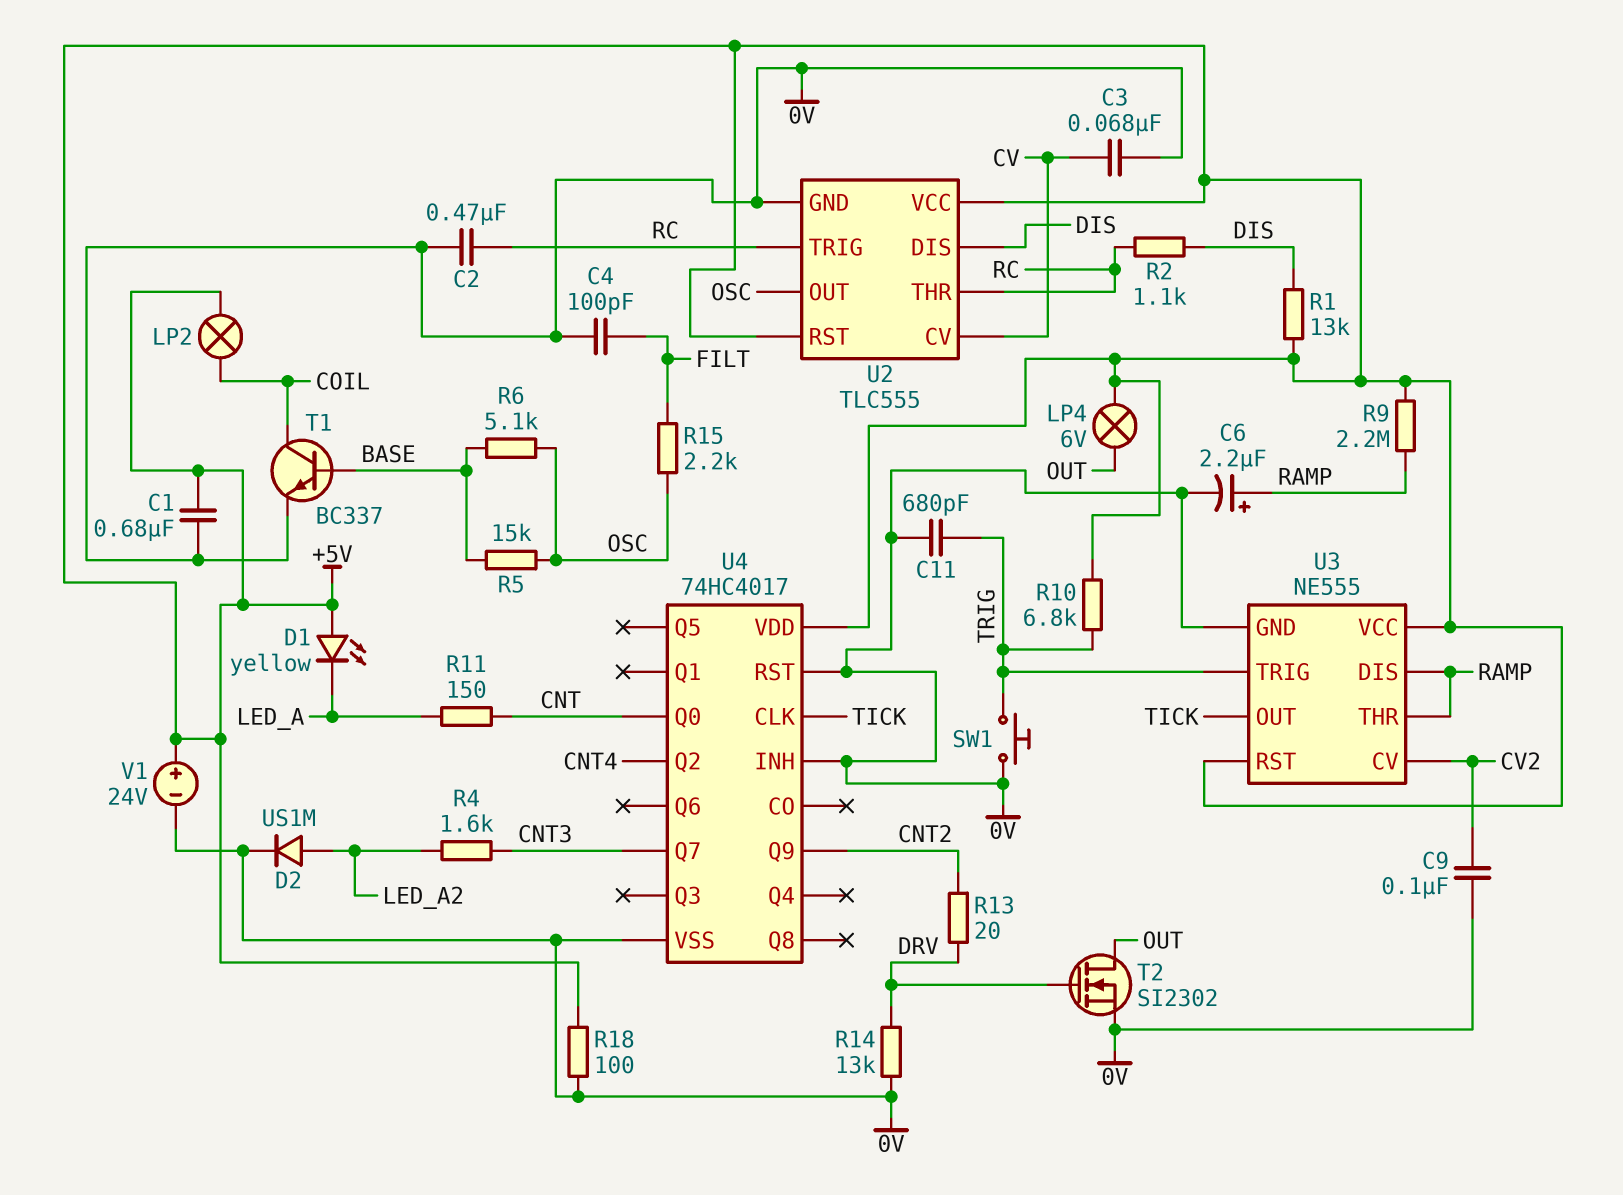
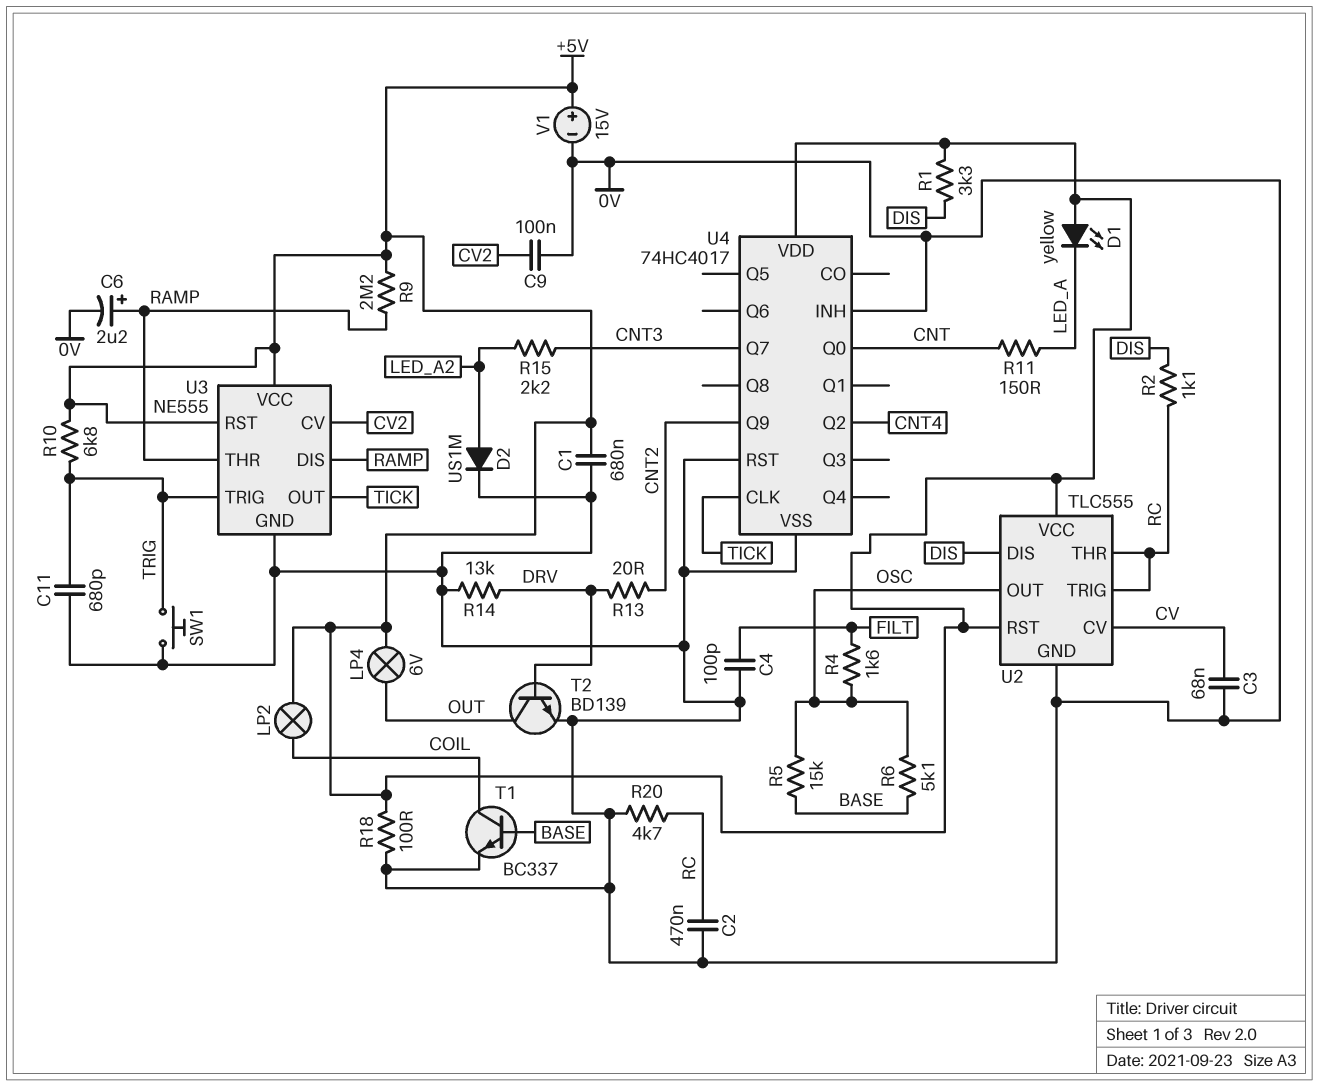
R1: 13k (+5V, DIS) -> 3.3k (+5V, DIS)
R4: 1.6k (CNT3, LED_A2) -> 1.6k (FILT, OSC)
R15: 2.2k (FILT, OSC) -> 2.2k (CNT3, LED_A2)
R20: none -> 4.7k (0V, RC)
T2: NMOS SI2302 (G DRV, D OUT, S 0V) -> NPN BD139 (B DRV, C OUT, E 0V)
V1: 24V (plus +5V, minus 0V) -> 15V (plus +5V, minus 0V)

